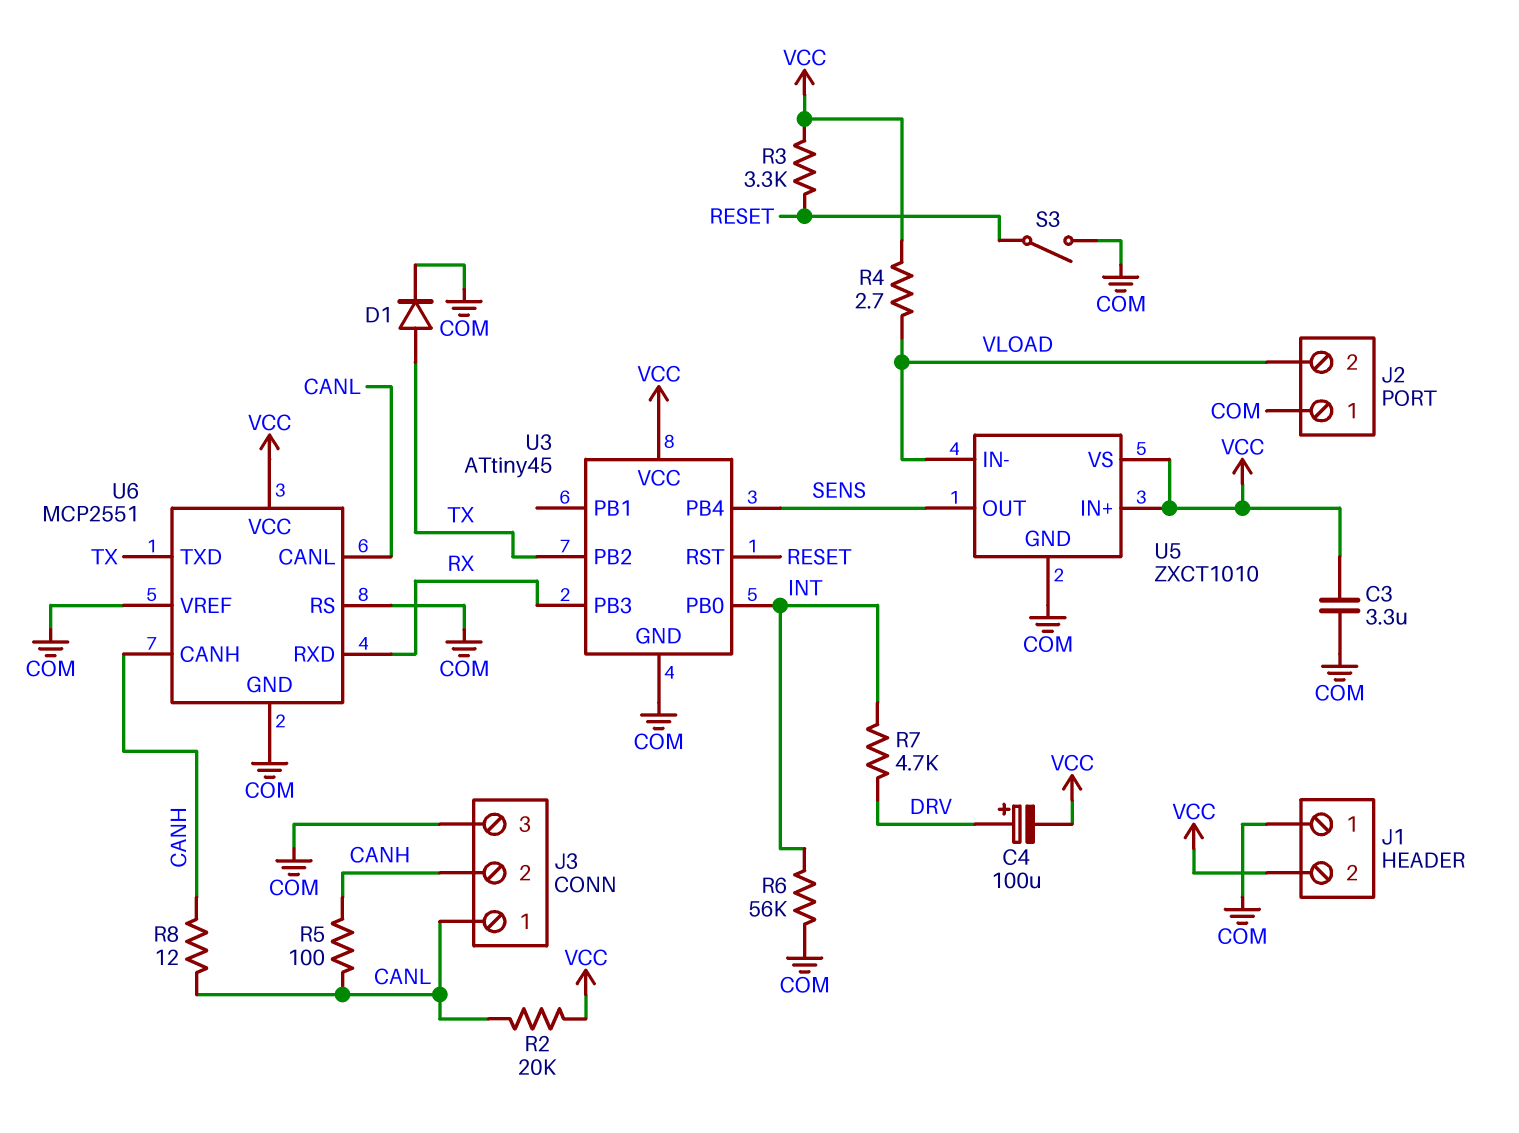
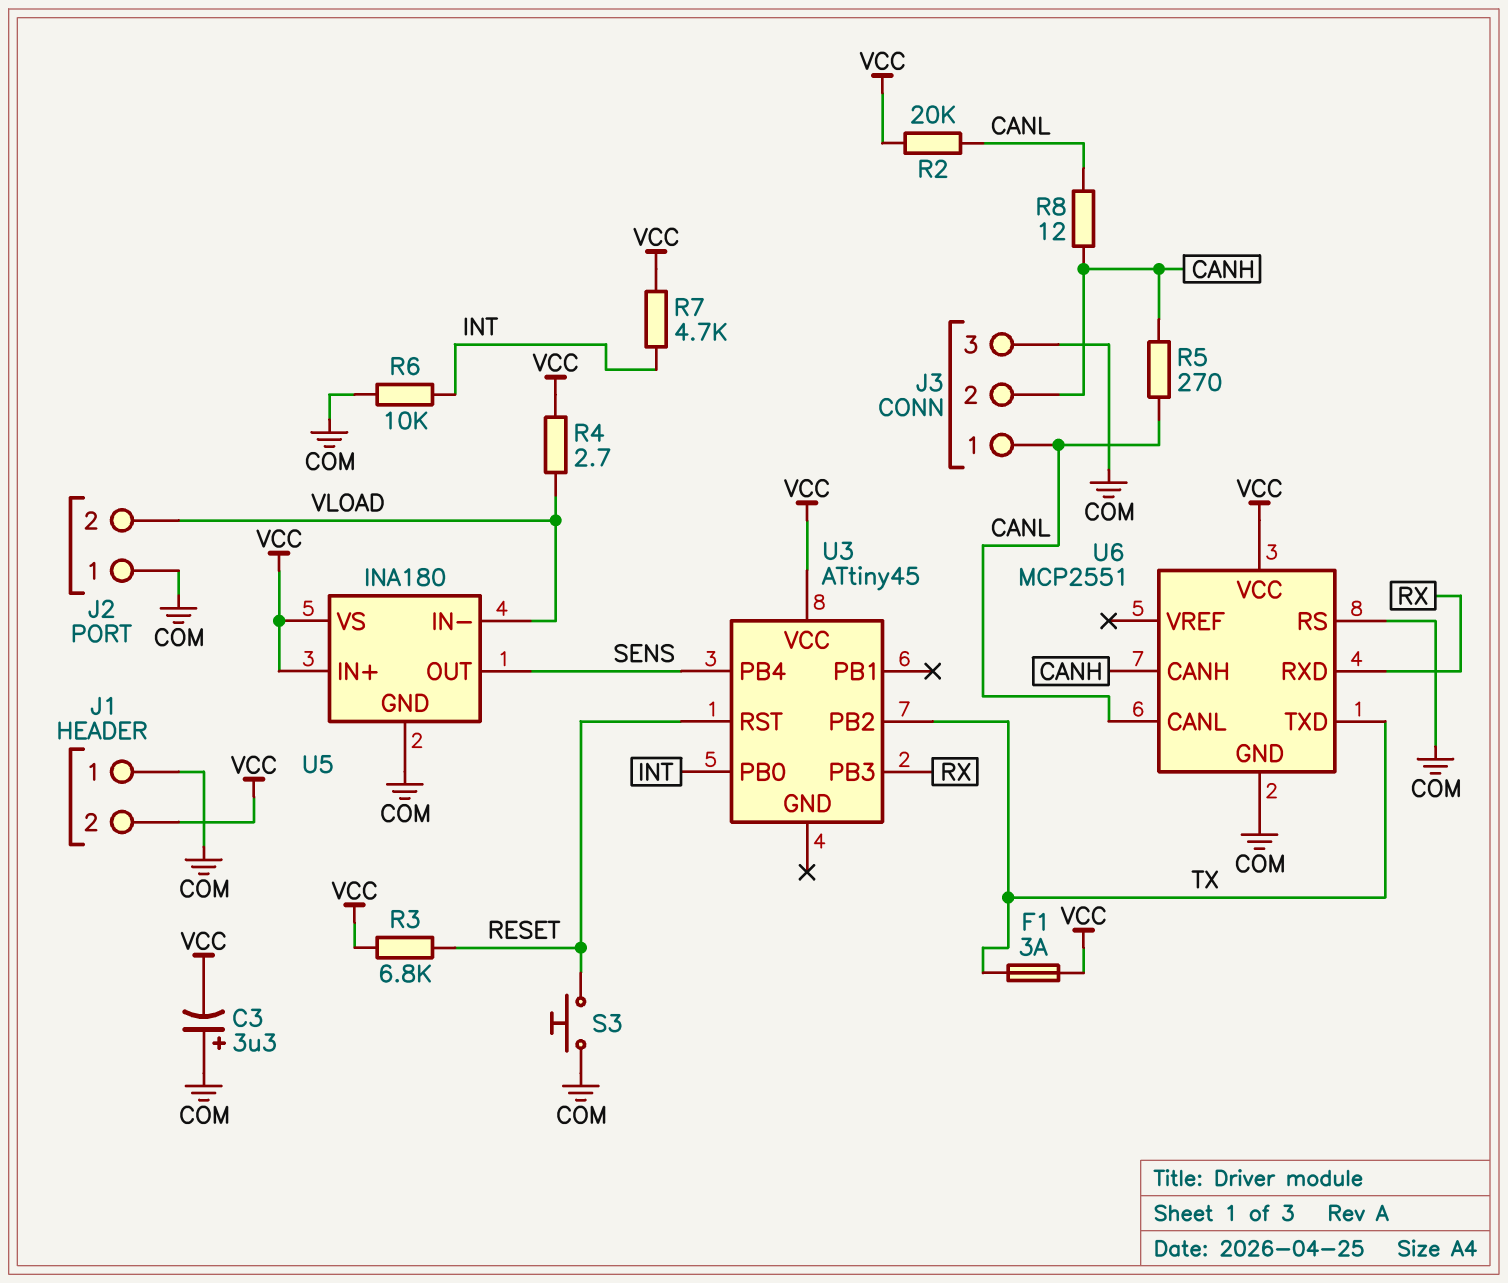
C3: 3.3uF (COM, VCC) -> 3.3uF (plus COM, minus VCC)
C4: 100uF (plus DRV, minus VCC) -> none
D1: diode (A TX, K COM) -> none
F1: none -> 3A (TX, VCC)
R3: 3.3k (RESET, VCC) -> 6.8k (RESET, VCC)
R5: 100 (CANH, CANL) -> 270 (CANH, CANL)
R6: 56k (COM, INT) -> 10k (COM, INT)
R7: 4.7k (DRV, INT) -> 4.7k (INT, VCC)
S3: switch (COM, RESET) -> button (COM, RESET)
U3 pin GND: COM -> none
U5: ZXCT1010 -> INA180
U6 pin VREF: COM -> none

